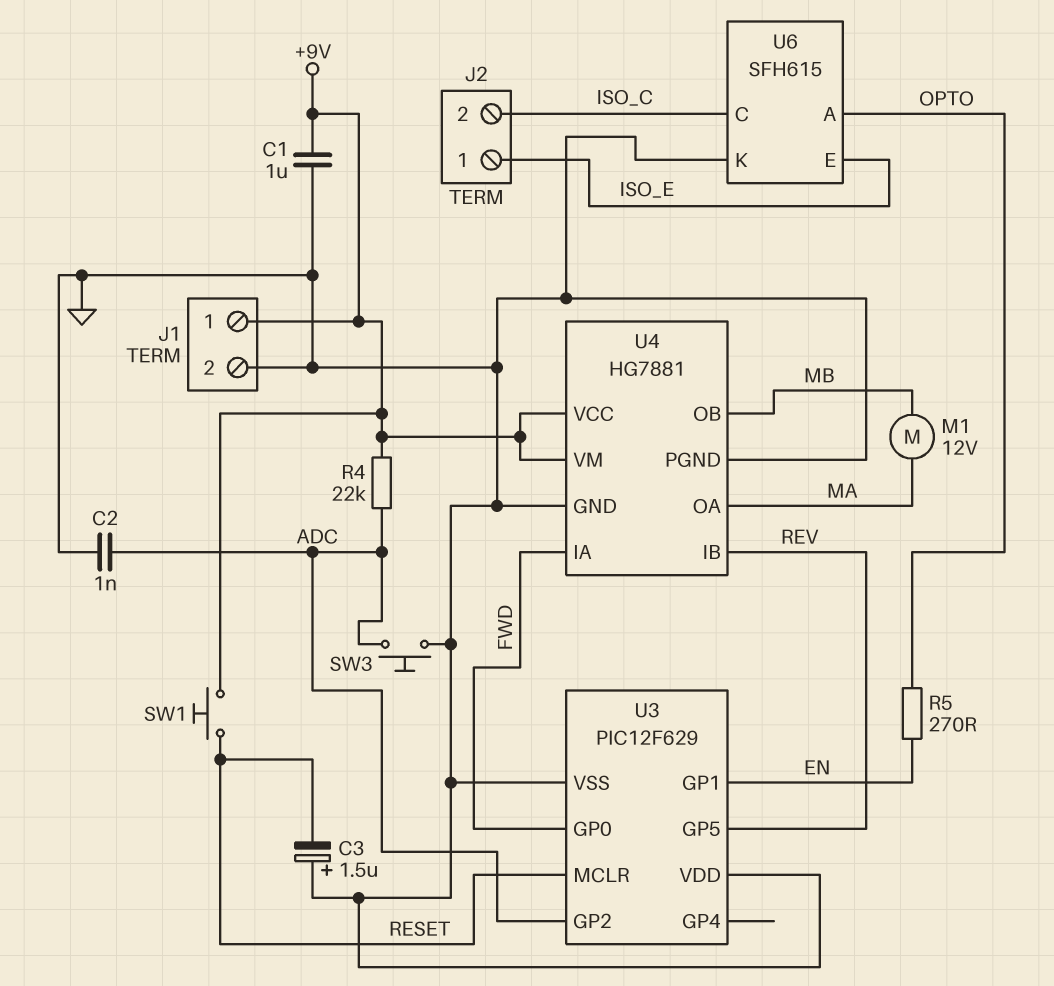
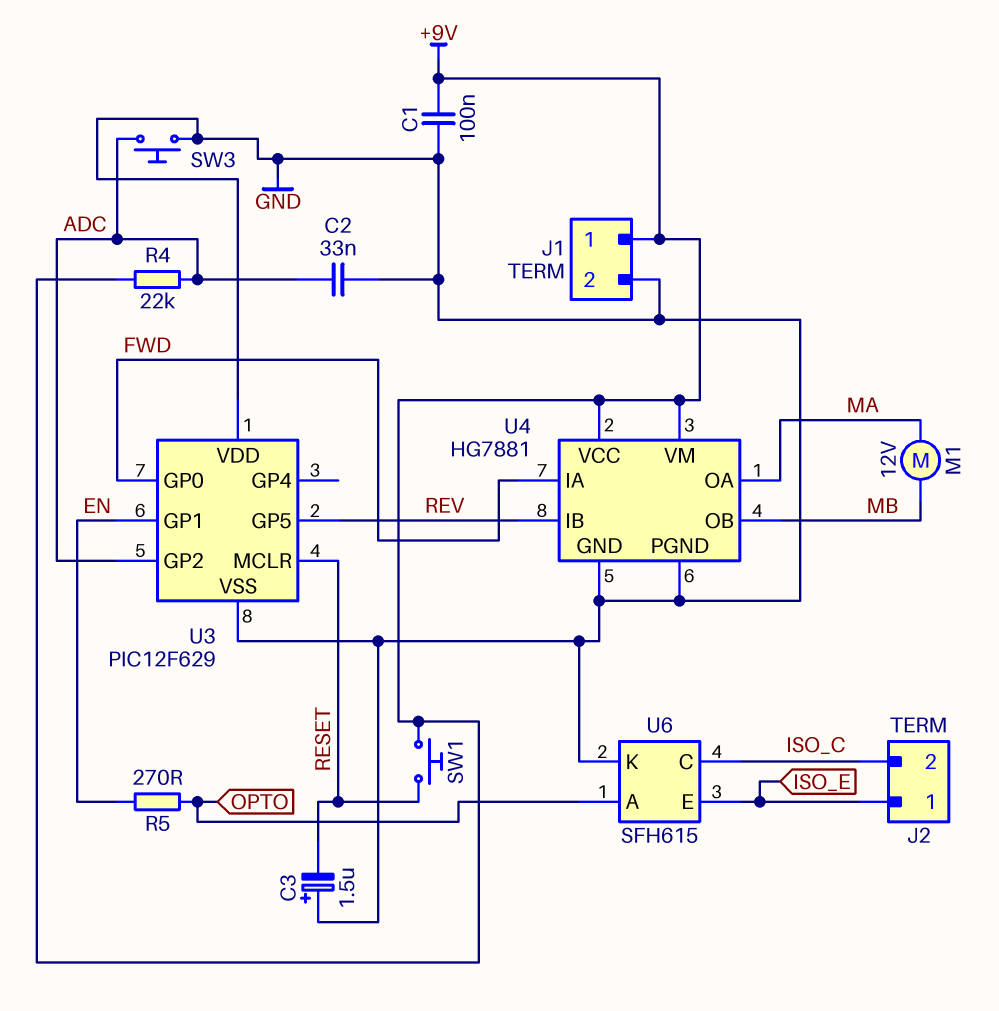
C1: 1uF (+9V, GND) -> 100nF (+9V, GND)
C2: 1nF (ADC, GND) -> 33nF (ADC, GND)

